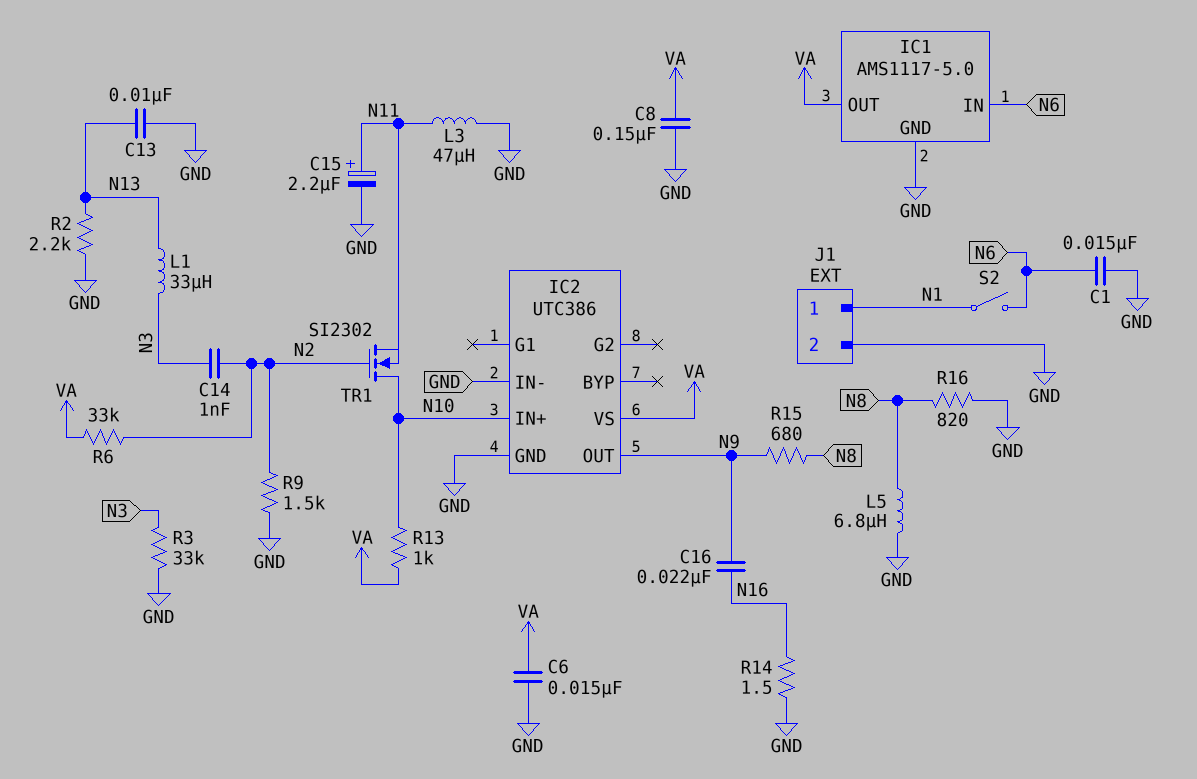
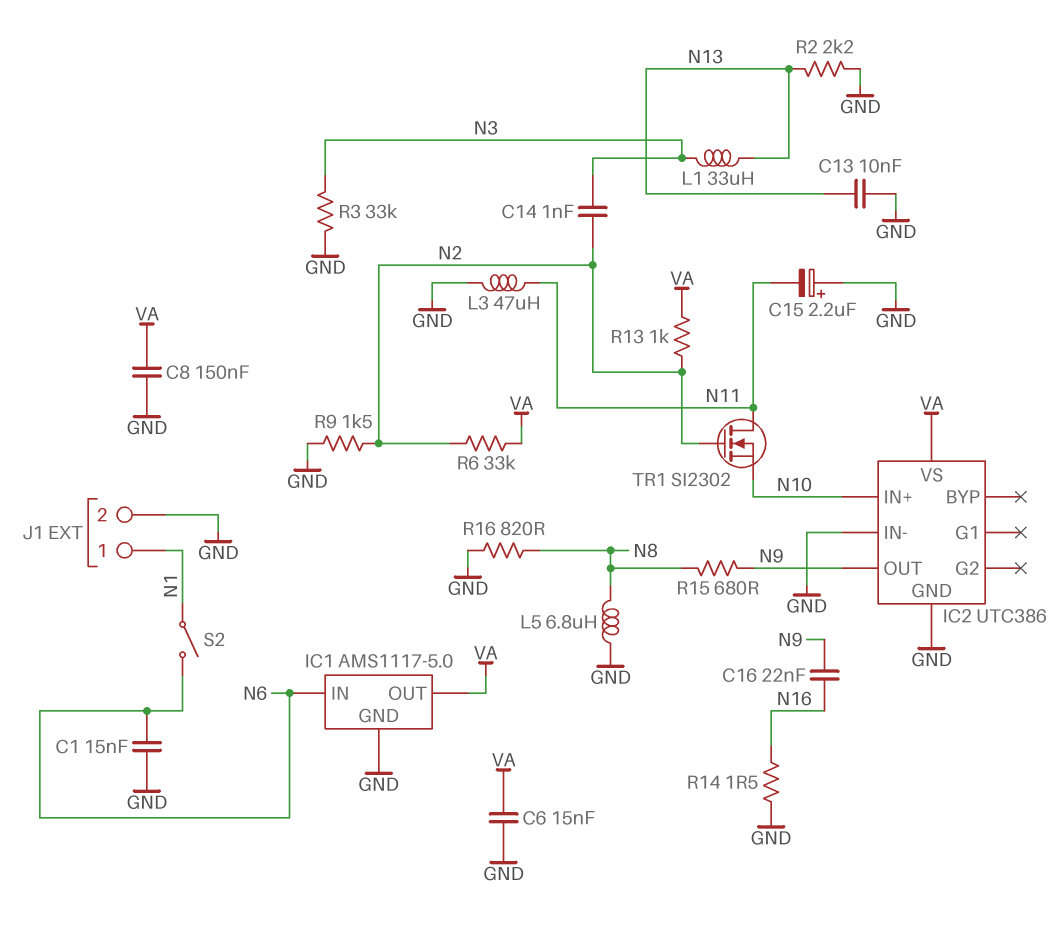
C15: 2.2uF (plus N11, minus GND) -> 2.2uF (plus GND, minus N11)
R13: 1k (N10, VA) -> 1k (N2, VA)
TR1: NMOS SI2302 (G N2, D N10, S N11) -> NMOS SI2302 (G N2, D N11, S N10)

